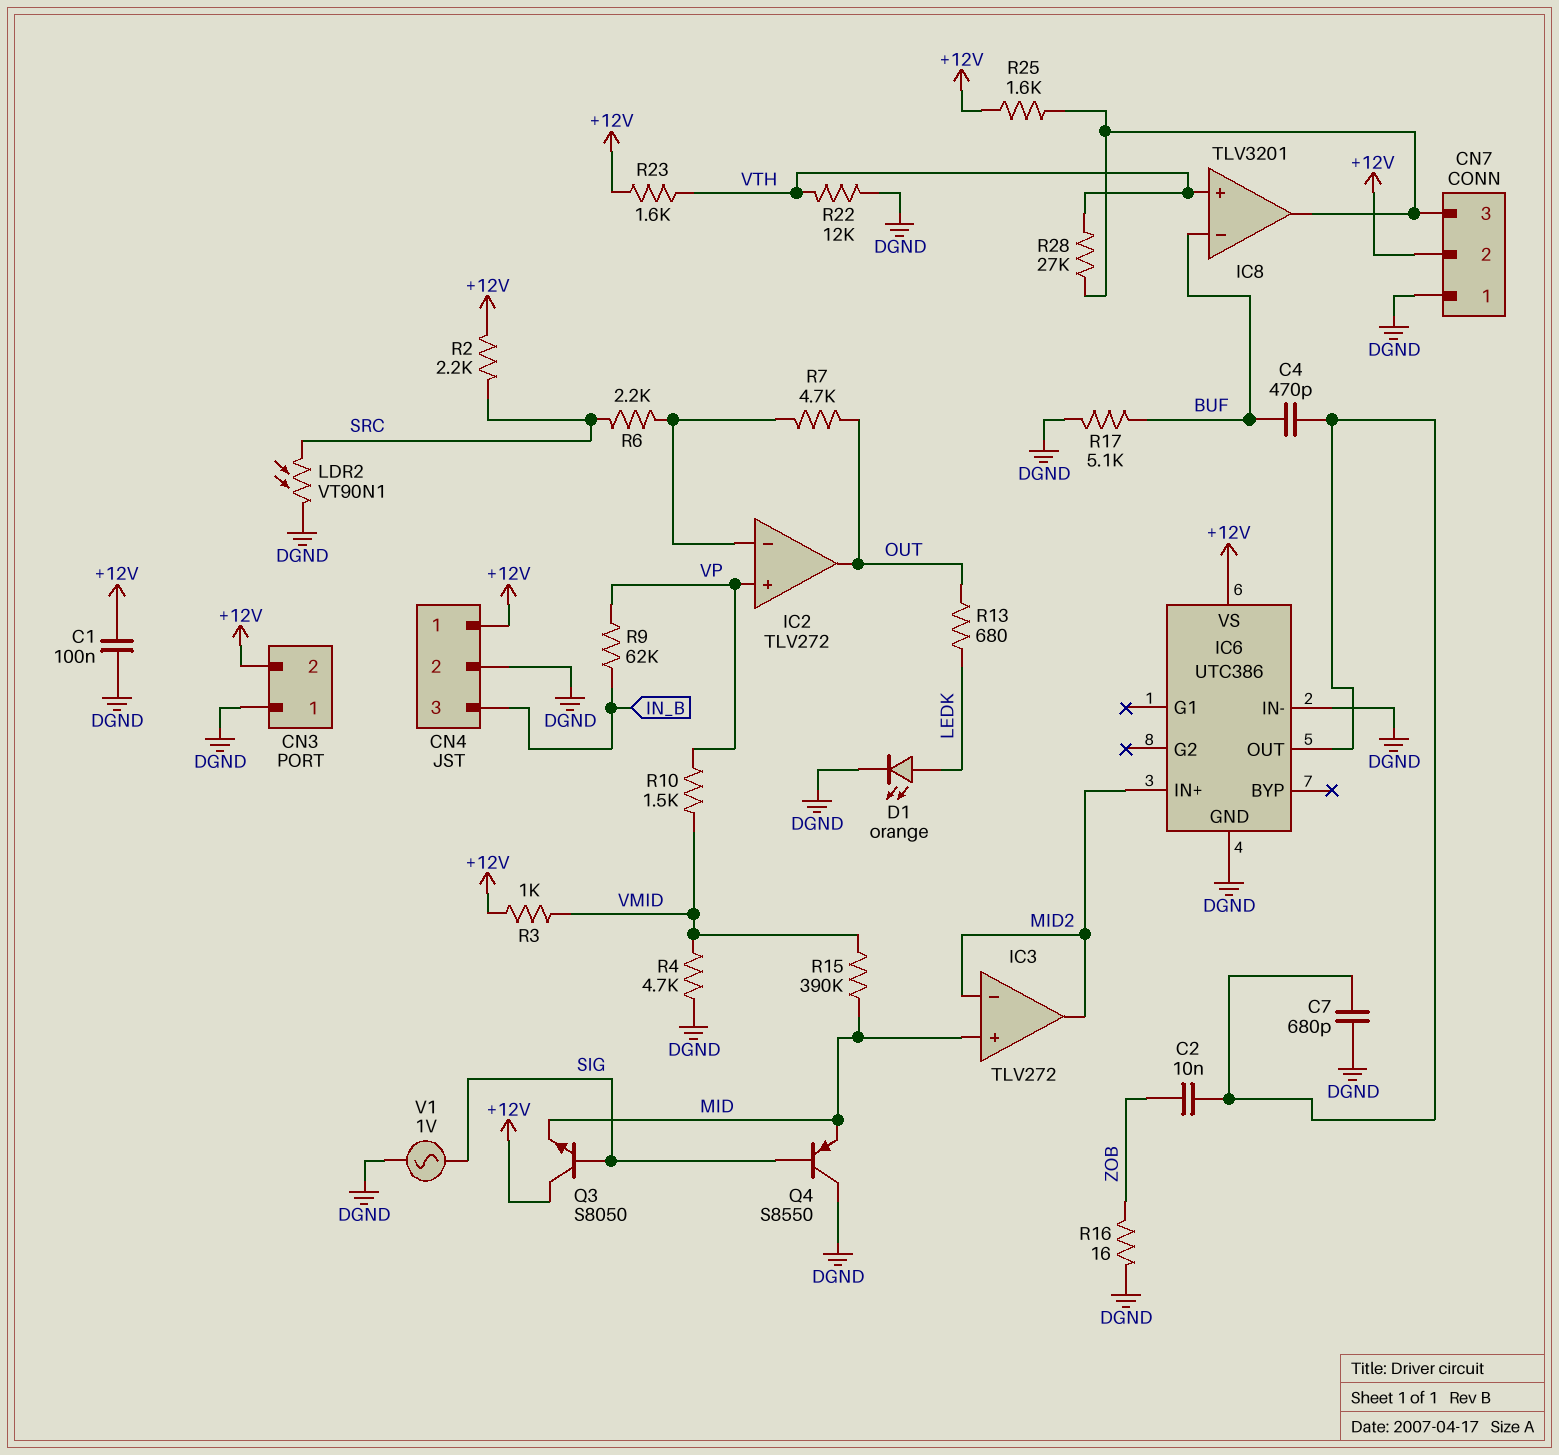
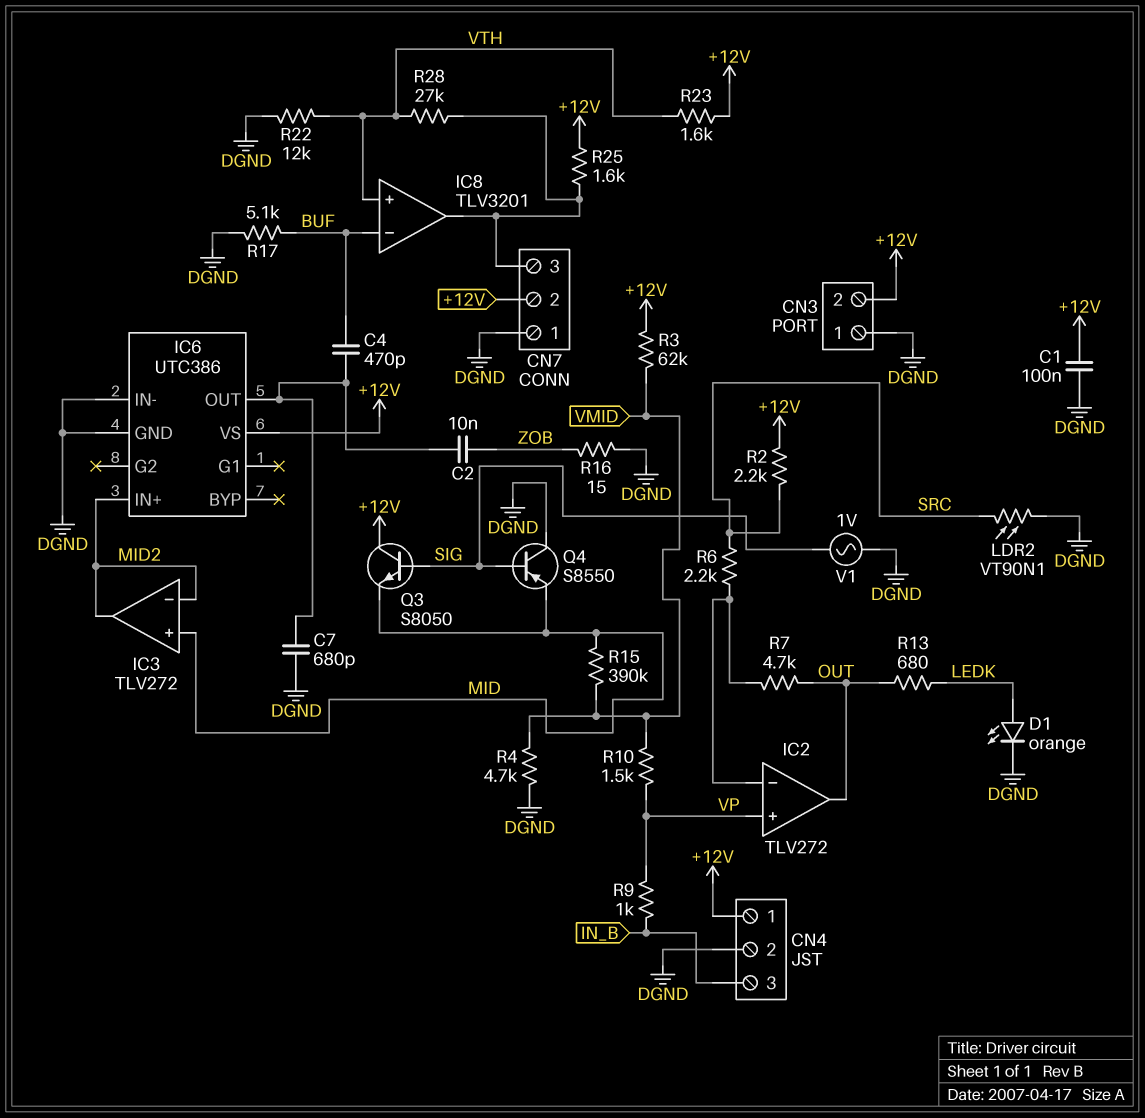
R3: 1k (+12V, VMID) -> 62k (+12V, VMID)
R9: 62k (IN_B, VP) -> 1k (IN_B, VP)
R16: 16 (DGND, ZOB) -> 15 (DGND, ZOB)

